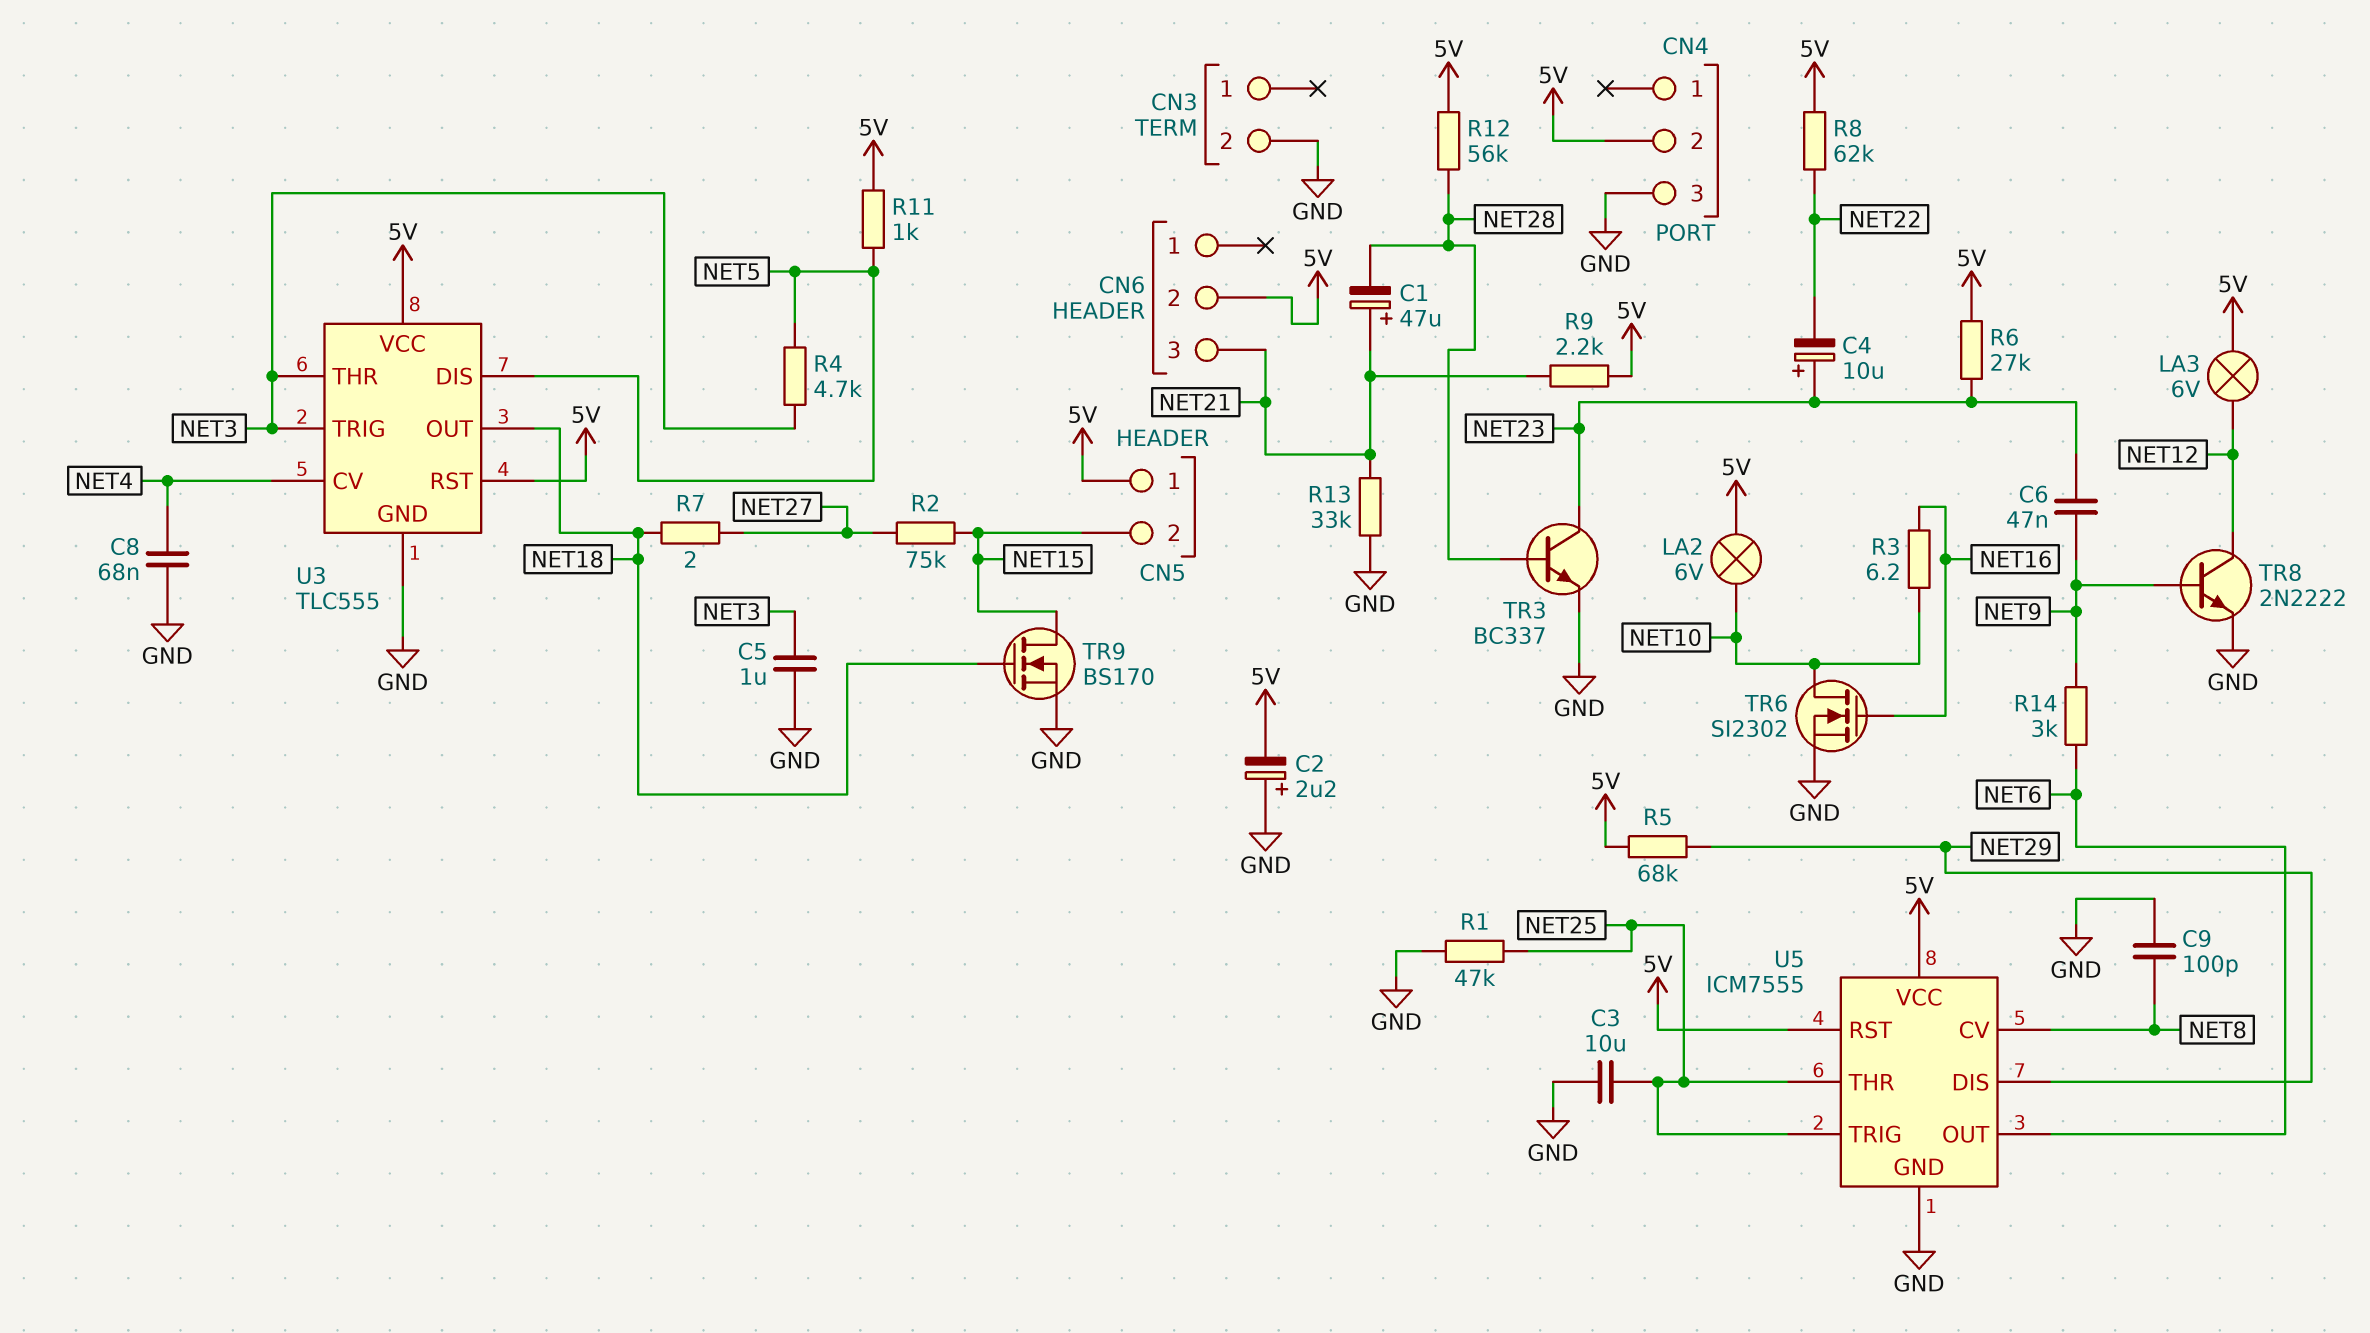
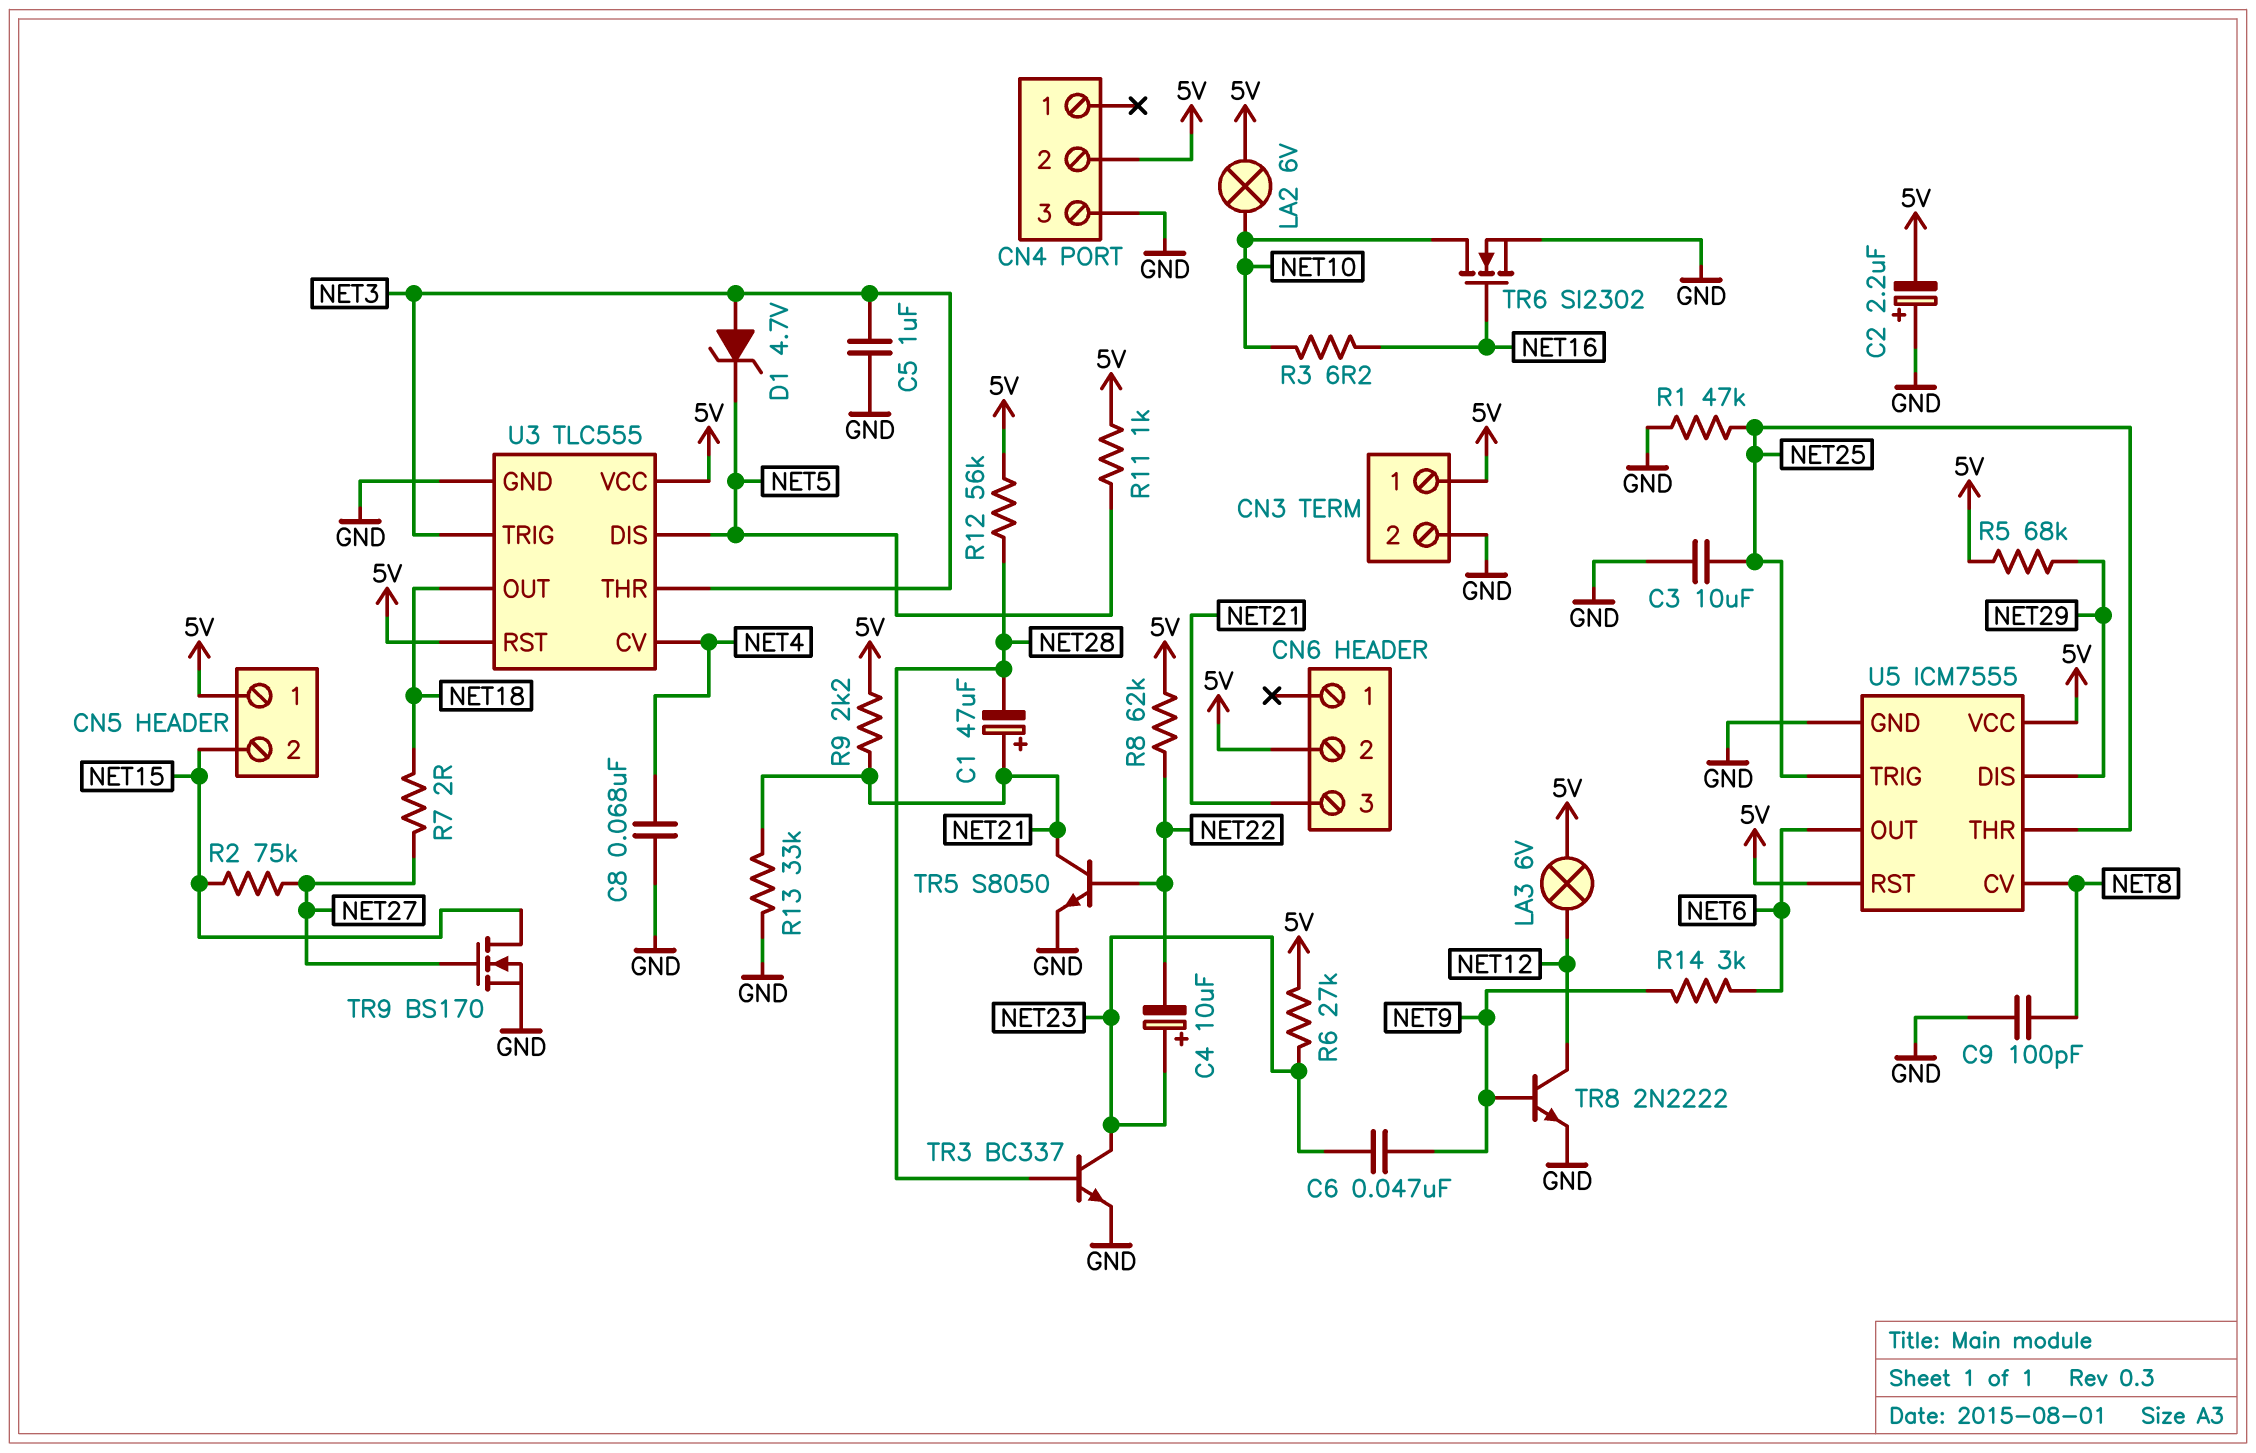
CN3 pin 1: none -> 5V
D1: none -> zener 4.7V (A NET3, K NET5)
R4: 4.7k (NET3, NET5) -> none
TR5: none -> NPN S8050 (B NET22, C NET21, E GND)
TR9: NMOS BS170 (G NET18, D NET15, S GND) -> NMOS BS170 (G NET27, D NET15, S GND)

